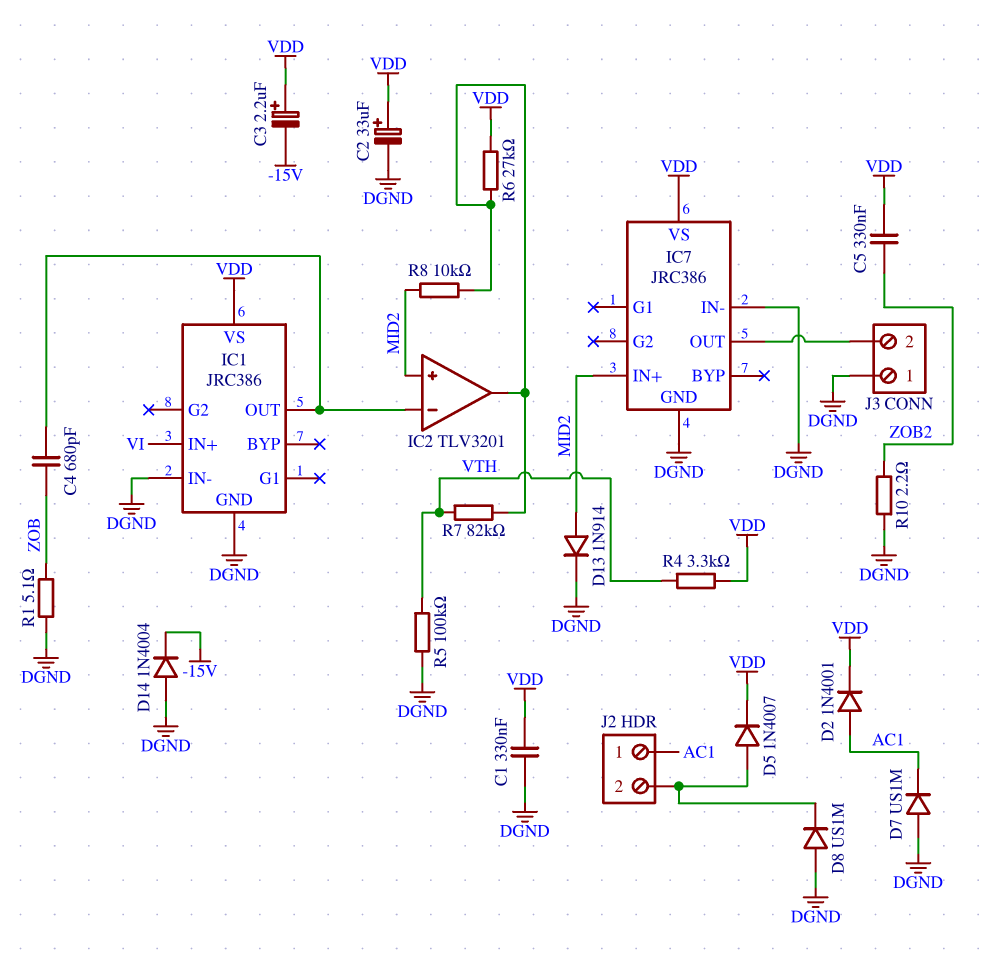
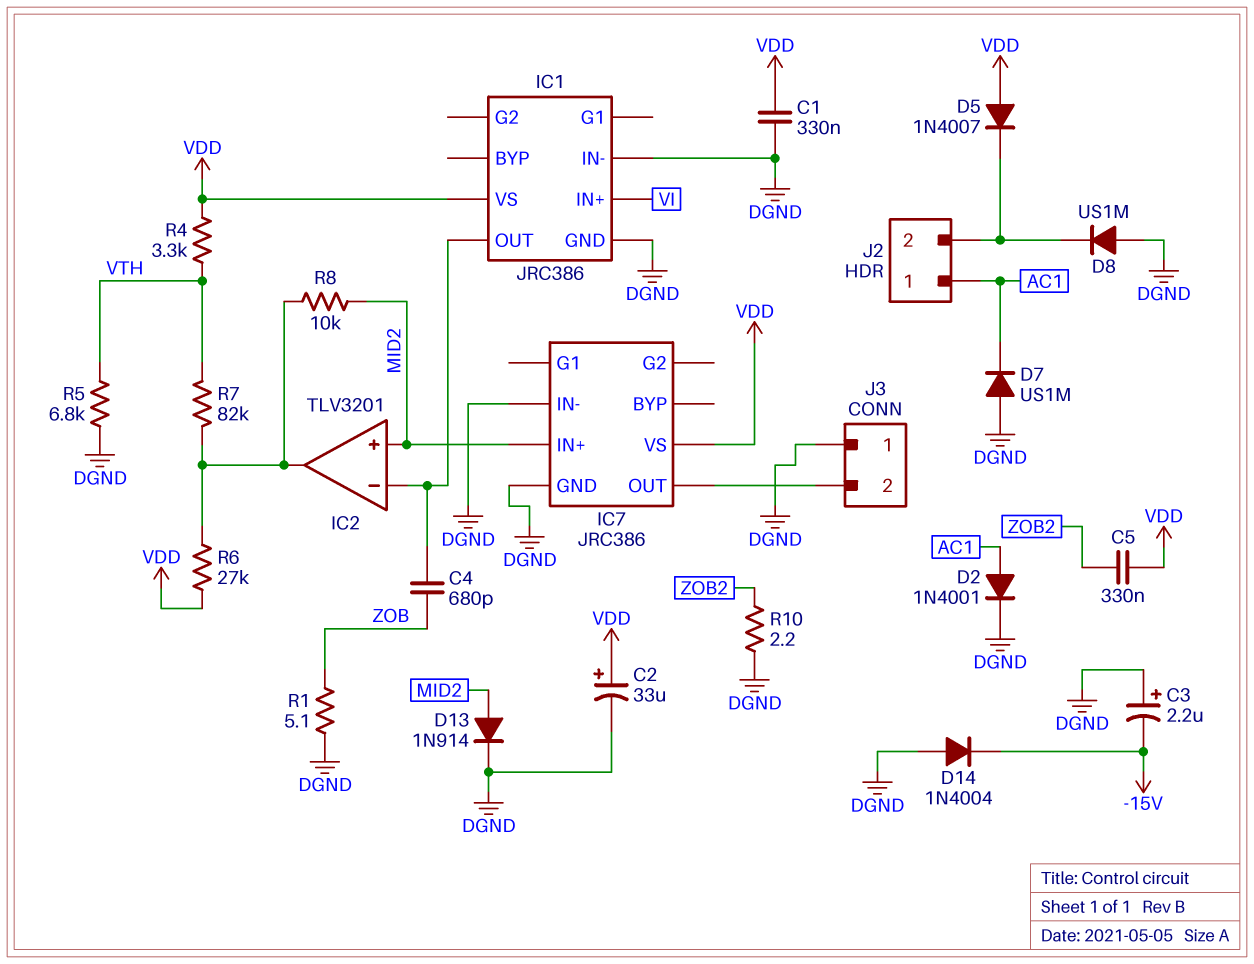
C3: 2.2uF (plus VDD, minus -15V) -> 2.2uF (plus DGND, minus -15V)
D2: diode 1N4001 (A AC1, K VDD) -> diode 1N4001 (A AC1, K DGND)
D5: diode 1N4007 (A J2/2, K VDD) -> diode 1N4007 (A VDD, K J2/2)
R5: 100k (DGND, VTH) -> 6.8k (DGND, VTH)

